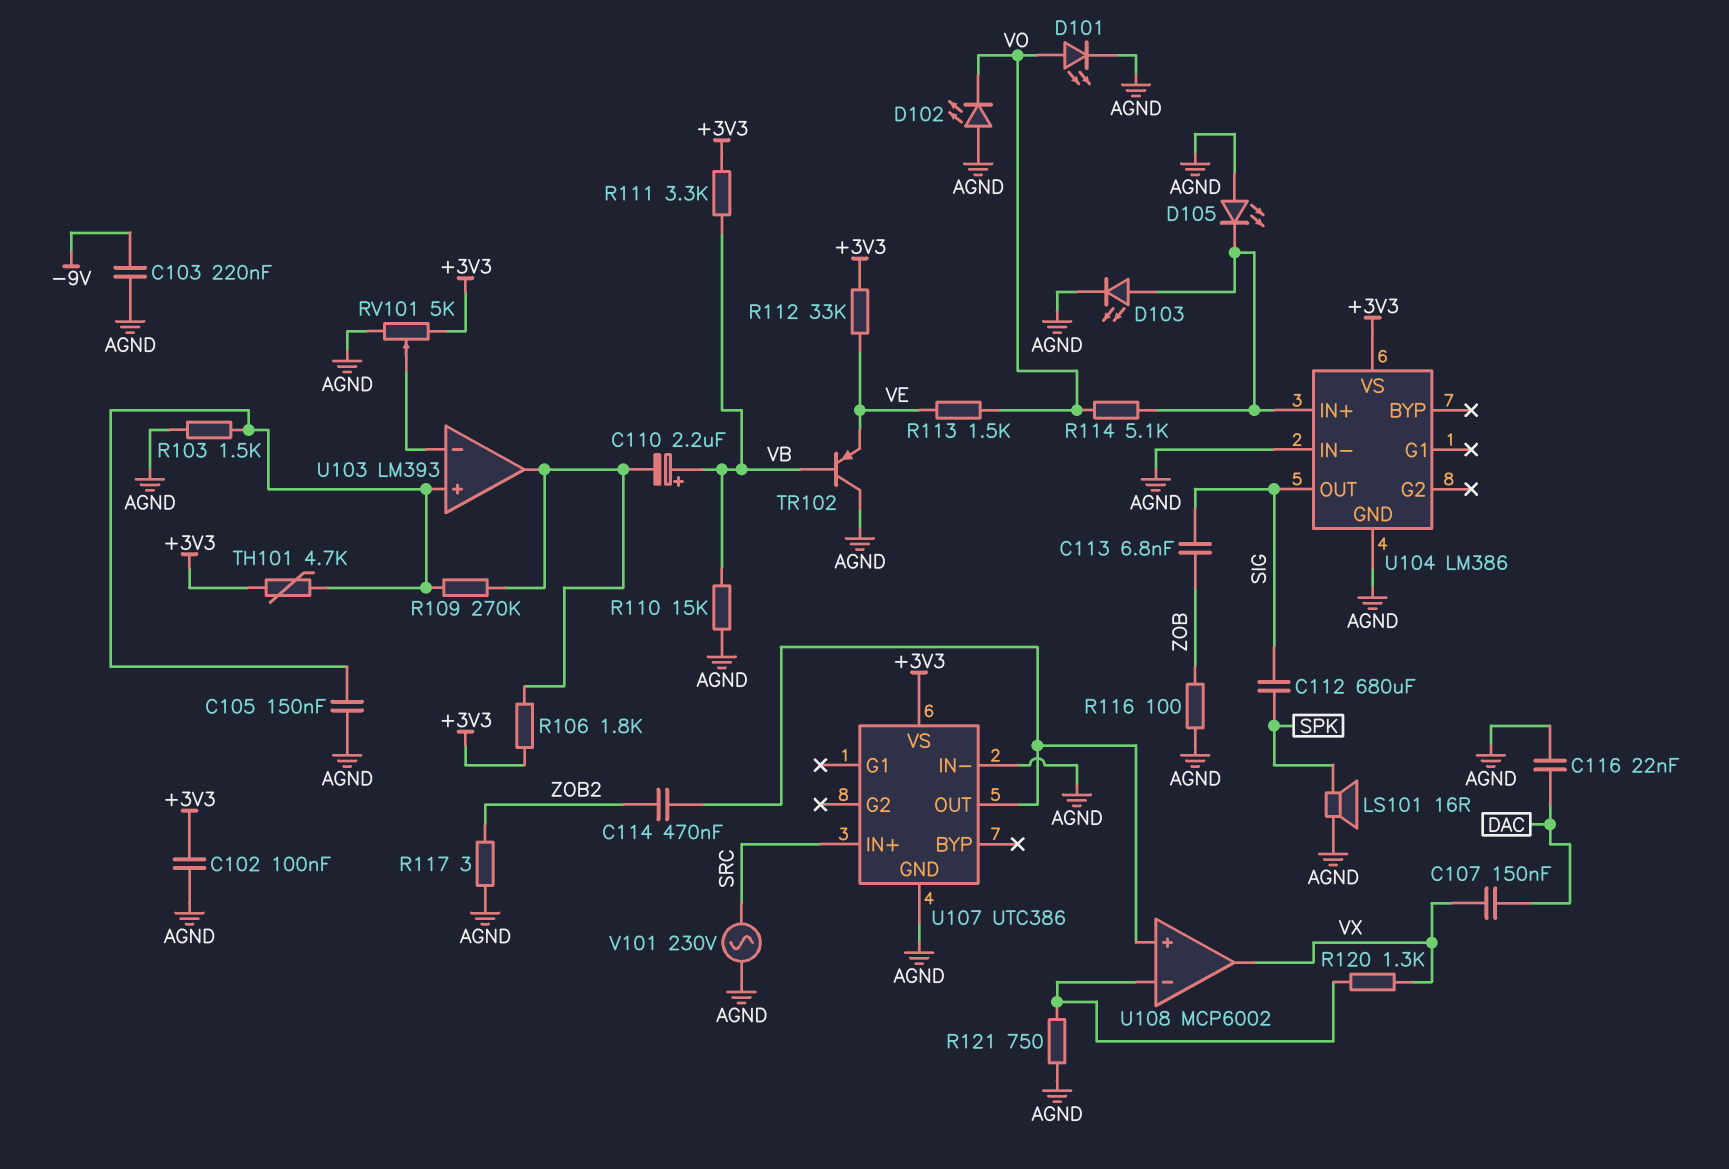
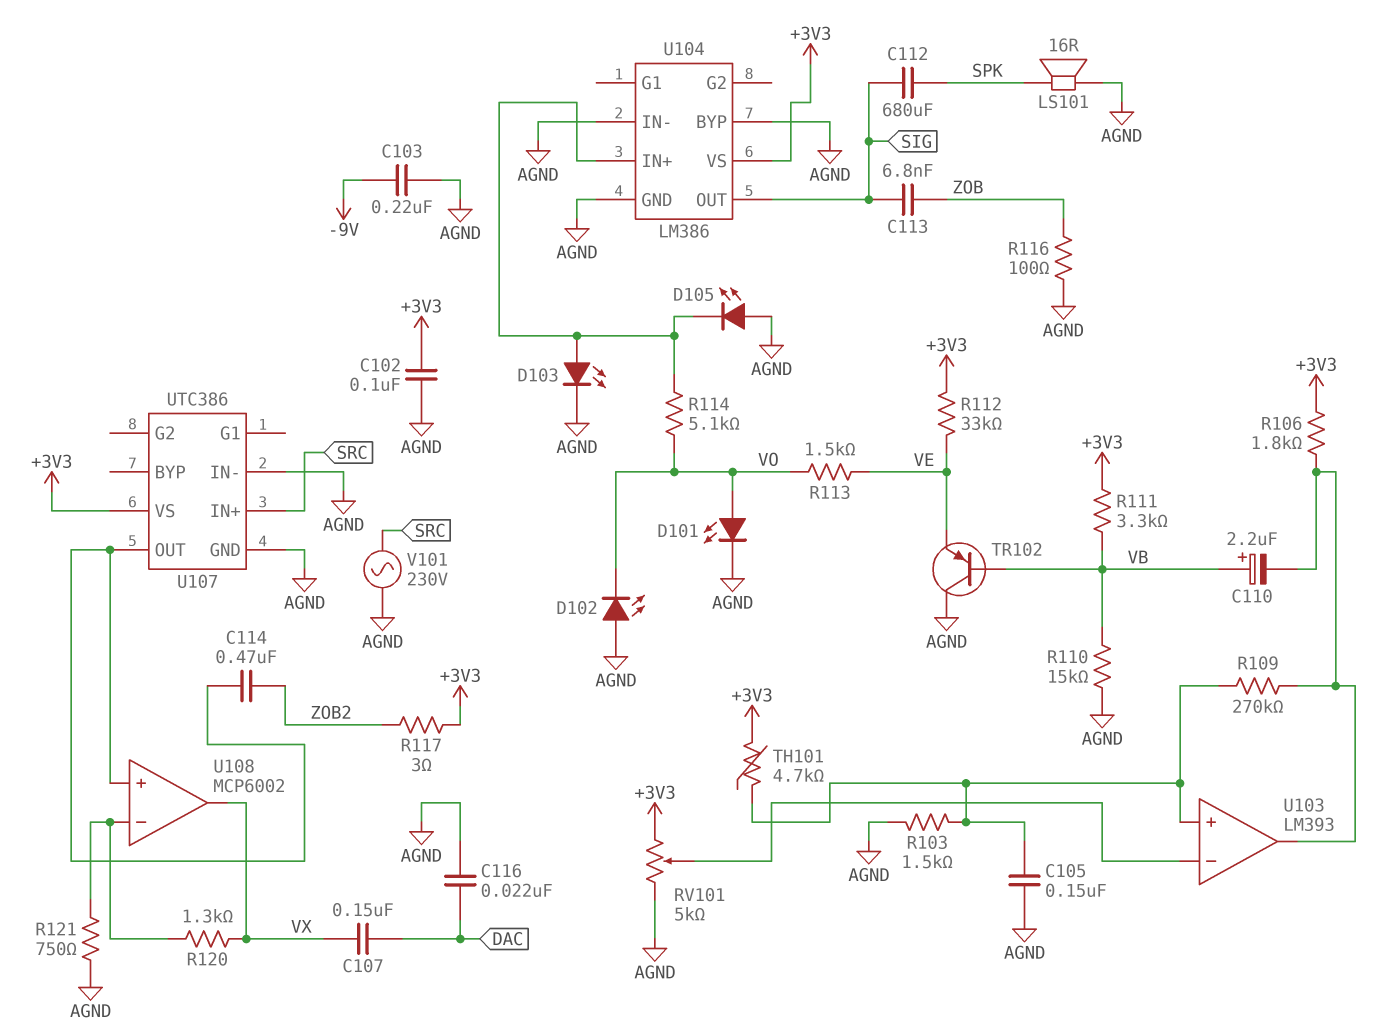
R117: 3 (AGND, ZOB2) -> 3 (+3V3, ZOB2)
U104 pin BYP: none -> AGND

